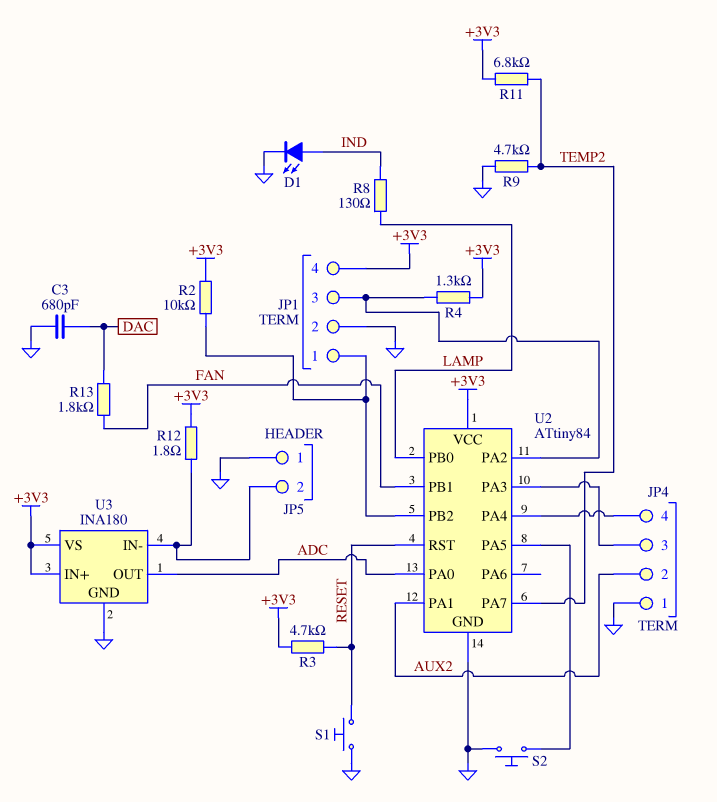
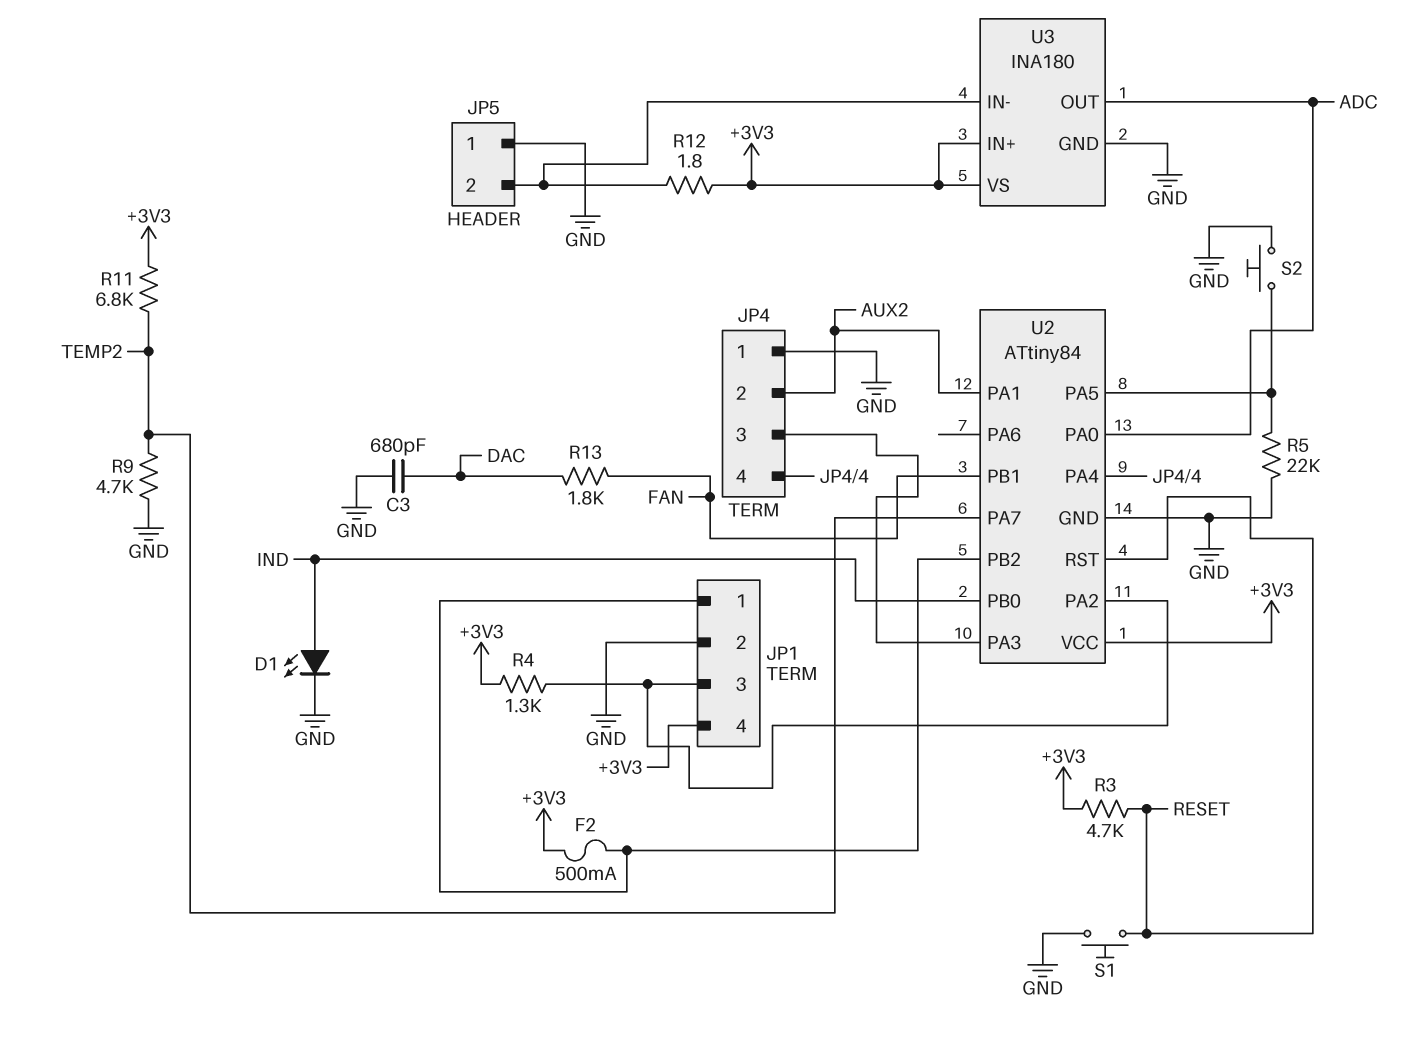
F2: none -> 500mA (+3V3, JP1/1)
R2: 10k (+3V3, JP1/1) -> none
R5: none -> 22k (GND, U2/PA5)
R8: 130 (IND, LAMP) -> none
U2 pin PB0: LAMP -> IND

